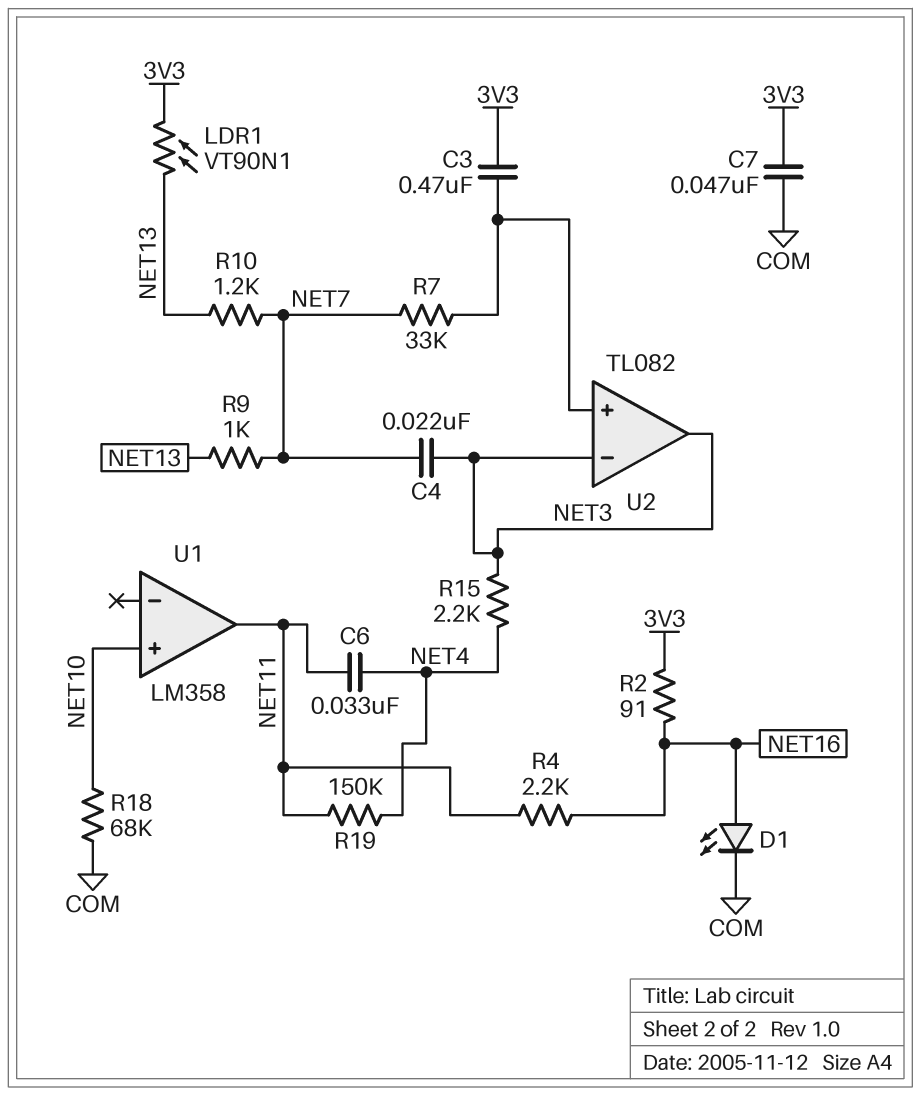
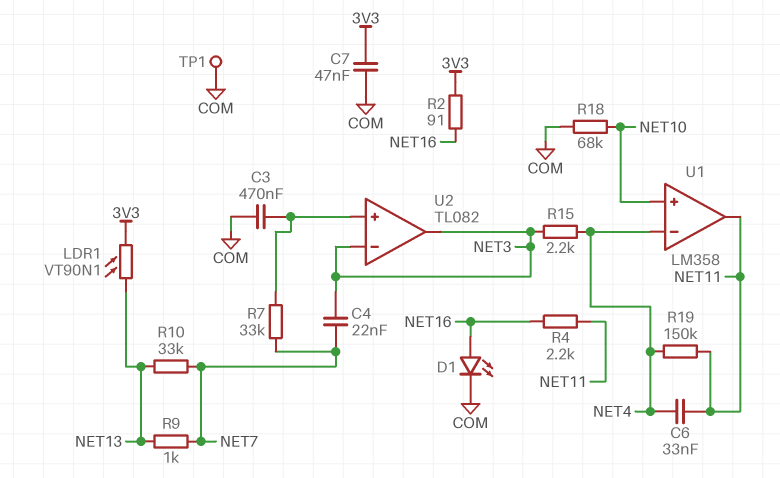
C3: 470nF (3V3, U2/in+) -> 470nF (COM, U2/in+)
R10: 1.2k (NET7, NET13) -> 33k (NET7, NET13)
TP1: none -> test point (COM)
U1 pin in-: none -> NET4

